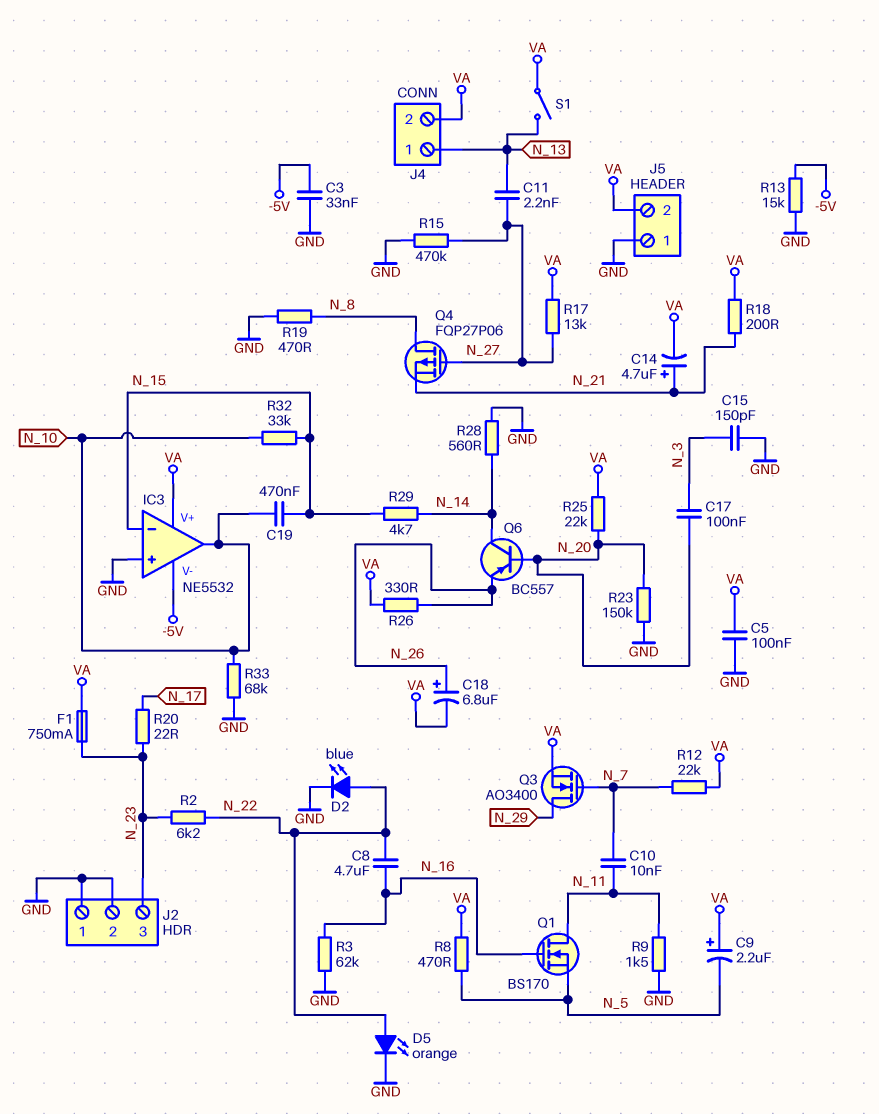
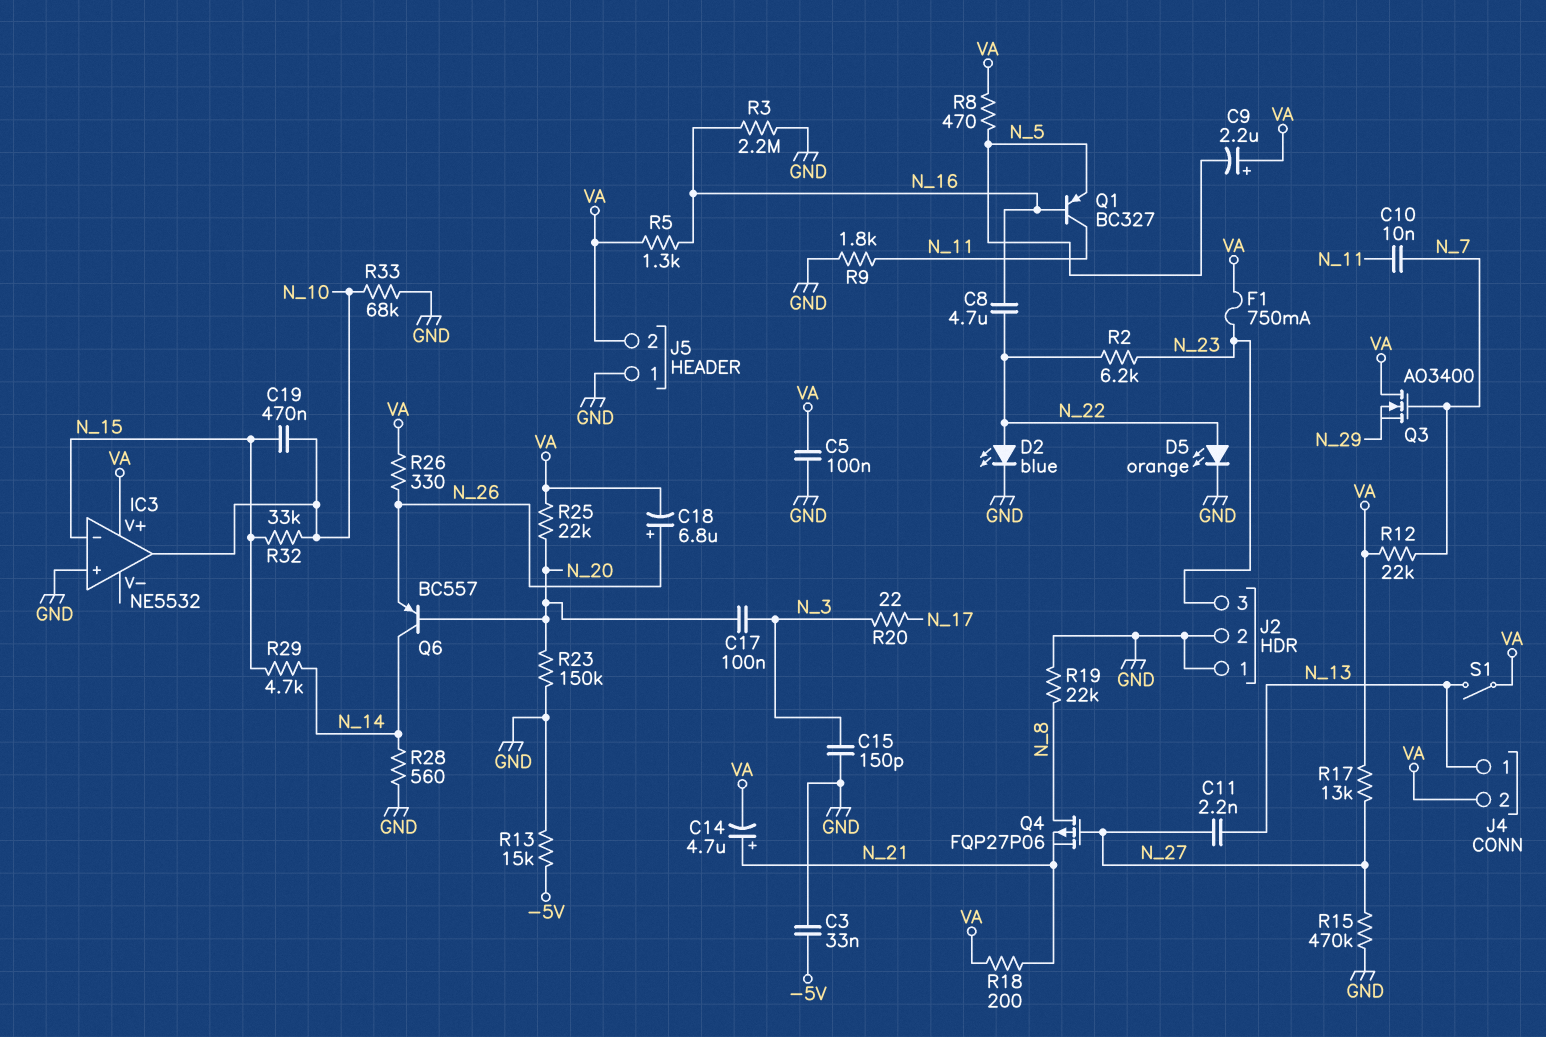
IC3 pin V-: -5V -> none
Q1: NMOS BS170 (G N_16, D N_11, S N_5) -> PNP BC327 (B N_16, C N_11, E N_5)
Q3: NMOS AO3400 (G N_7, D N_29, S VA) -> NMOS AO3400 (G N_7, D VA, S N_29)
R3: 62k (GND, N_16) -> 2.2M (GND, N_16)
R5: none -> 1.3k (N_16, VA)
R9: 1.5k (GND, N_11) -> 1.8k (GND, N_11)
R19: 470 (GND, N_8) -> 22k (GND, N_8)
R20: 22 (N_17, N_23) -> 22 (N_3, N_17)

